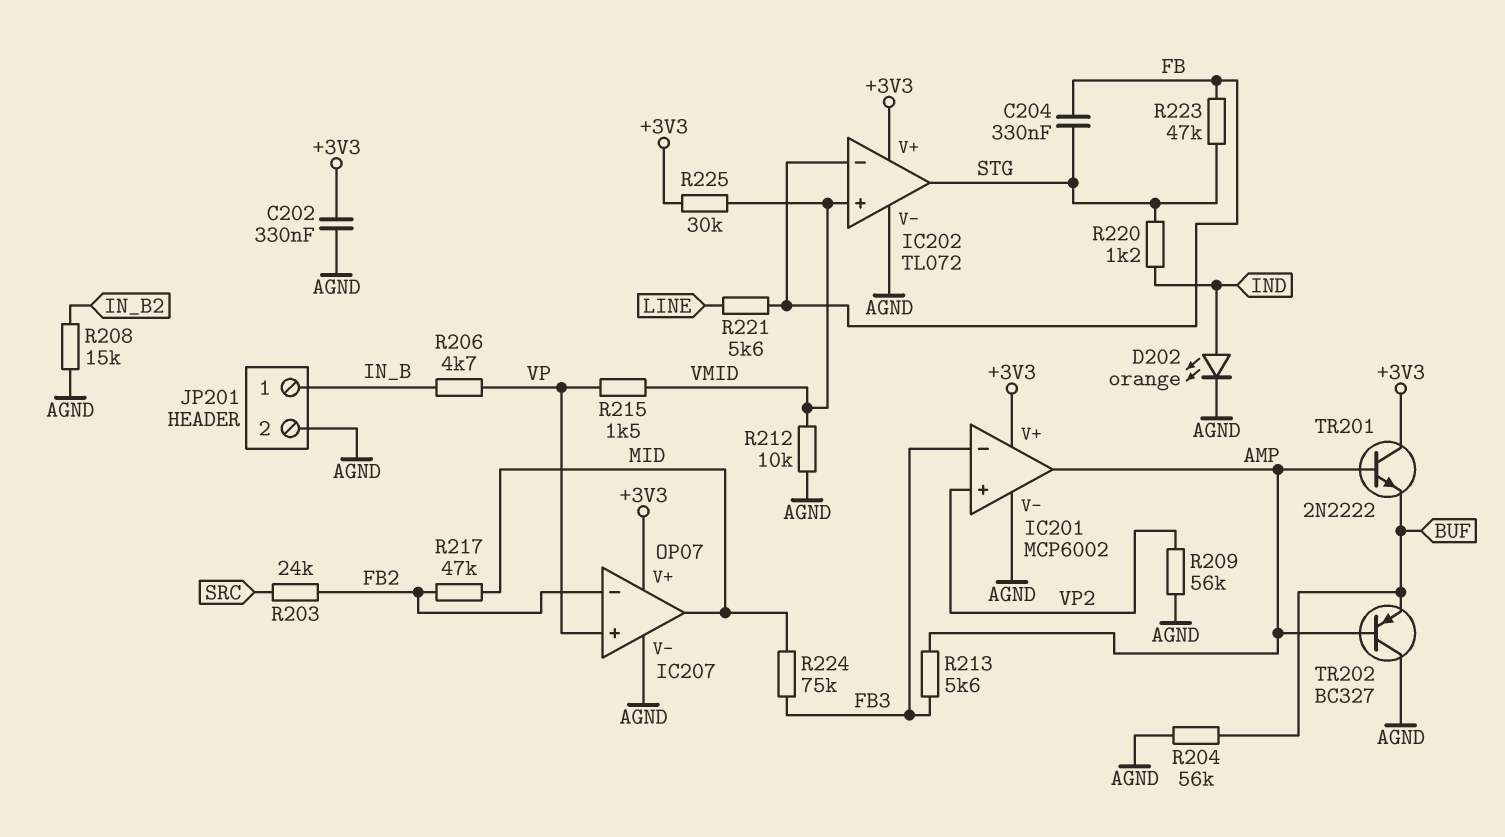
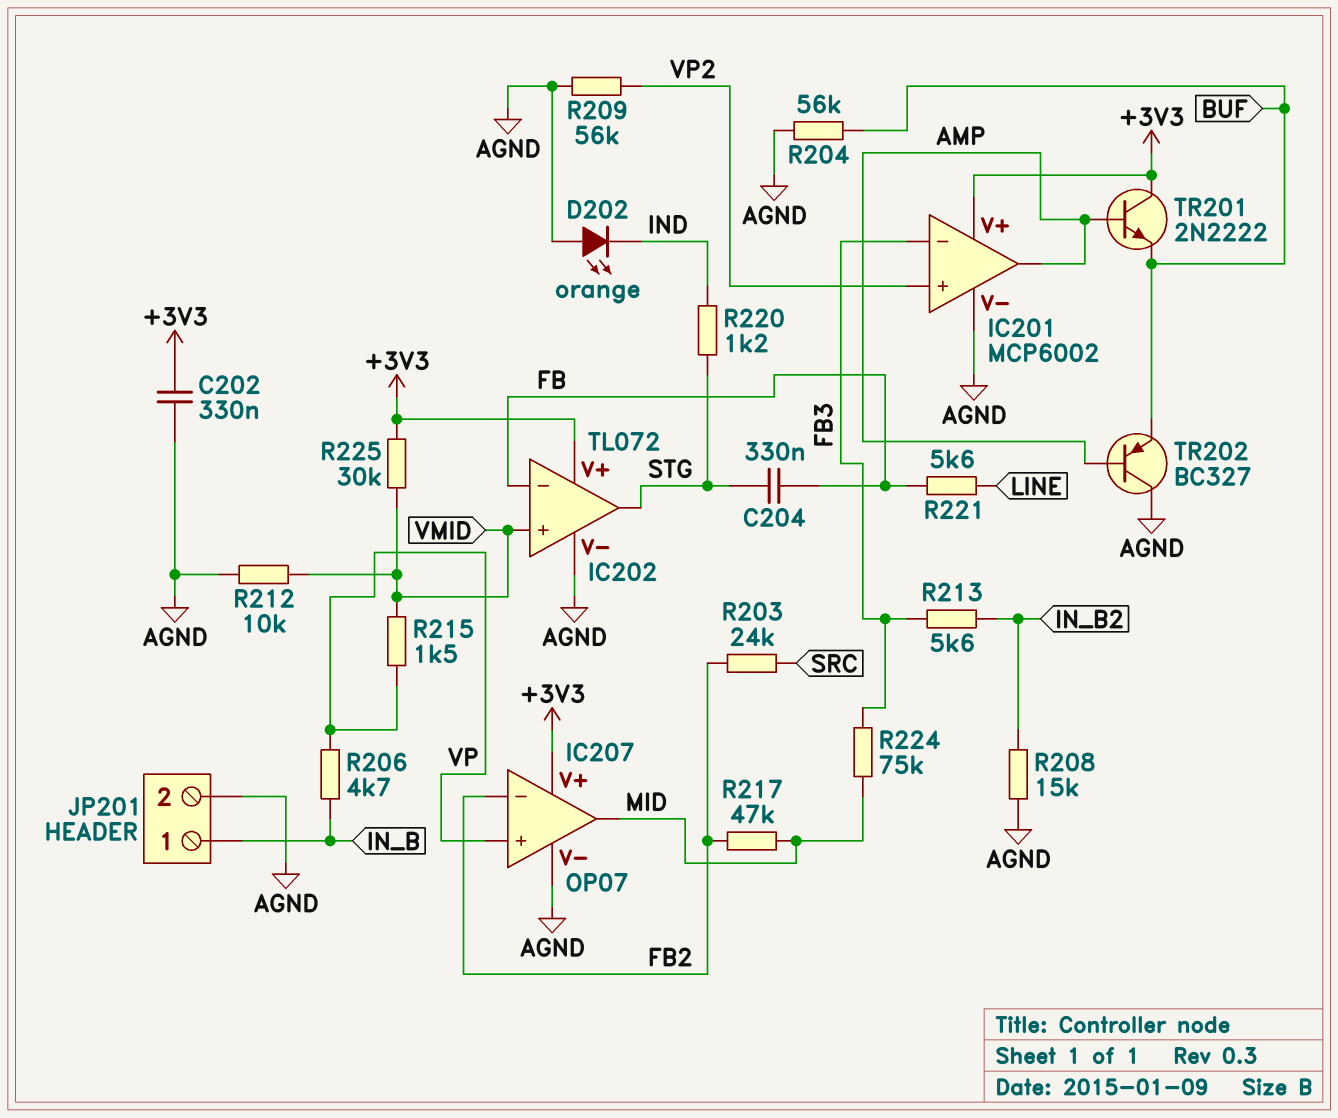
D202: LED orange (A IND, K AGND) -> LED orange (A AGND, K IND)
R213: 5.6k (AMP, FB3) -> 5.6k (FB3, IN_B2)
R223: 47k (FB, STG) -> none

